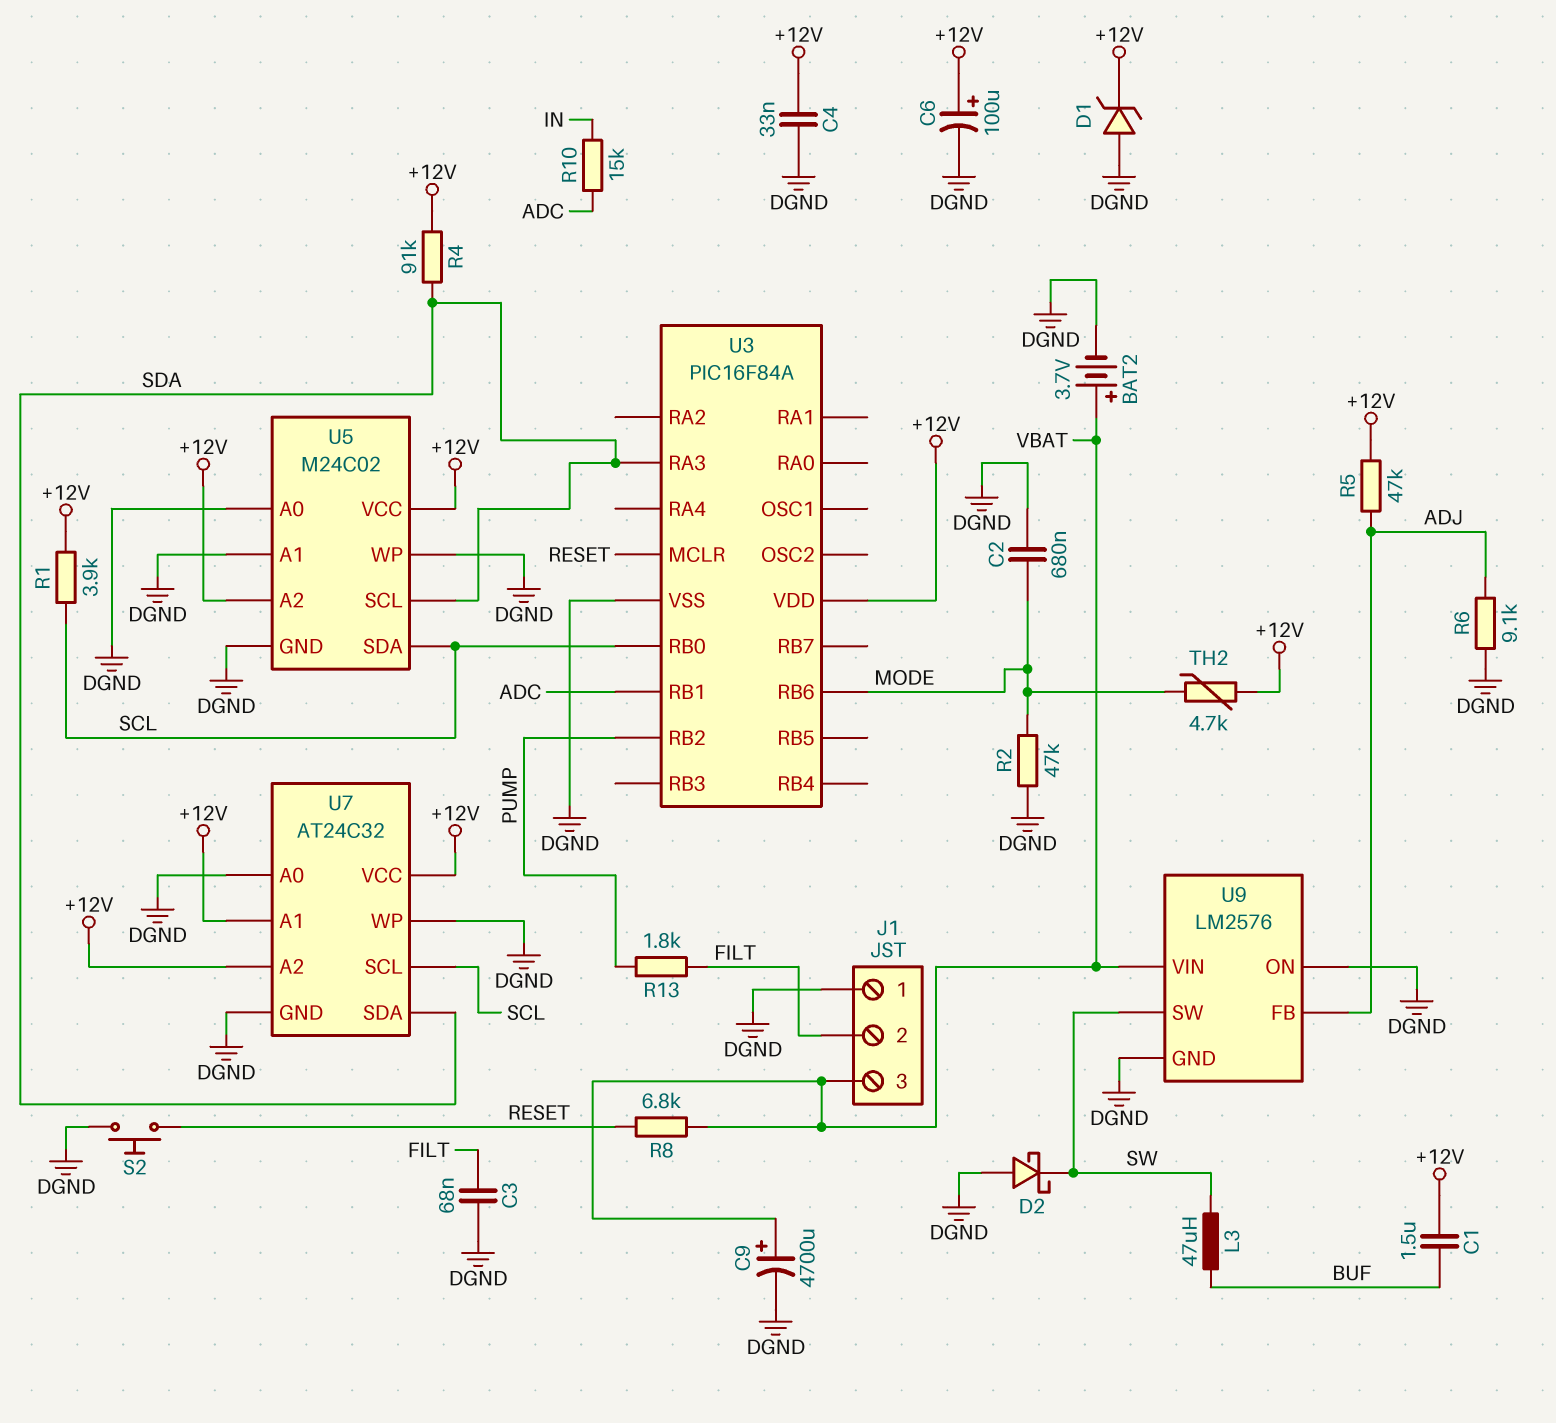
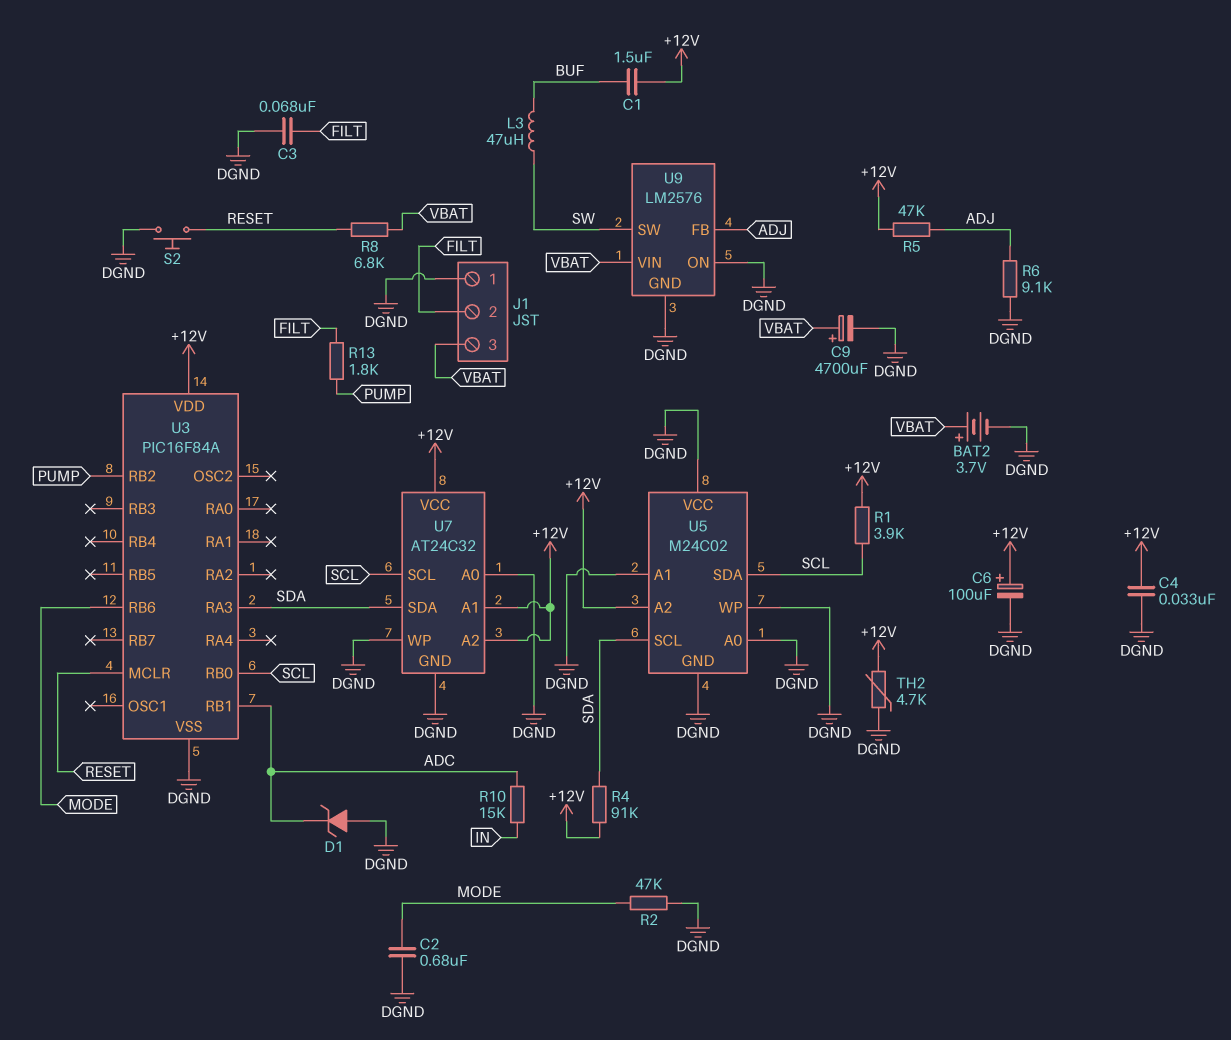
D1: zener (A DGND, K +12V) -> zener (A DGND, K ADC)
D2: schottky (A DGND, K SW) -> none
TH2: 4.7k (+12V, MODE) -> 4.7k (+12V, DGND)
U5 pin VCC: +12V -> DGND

